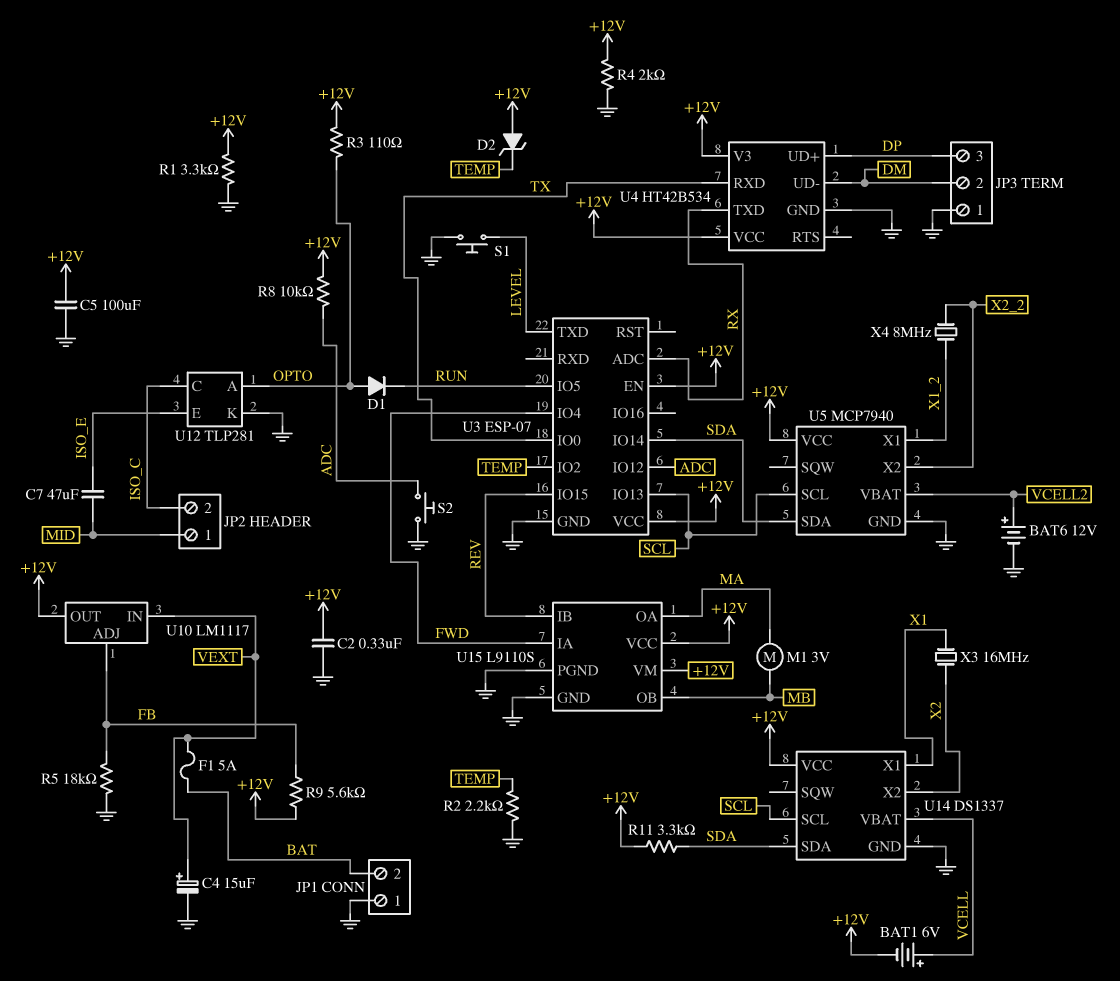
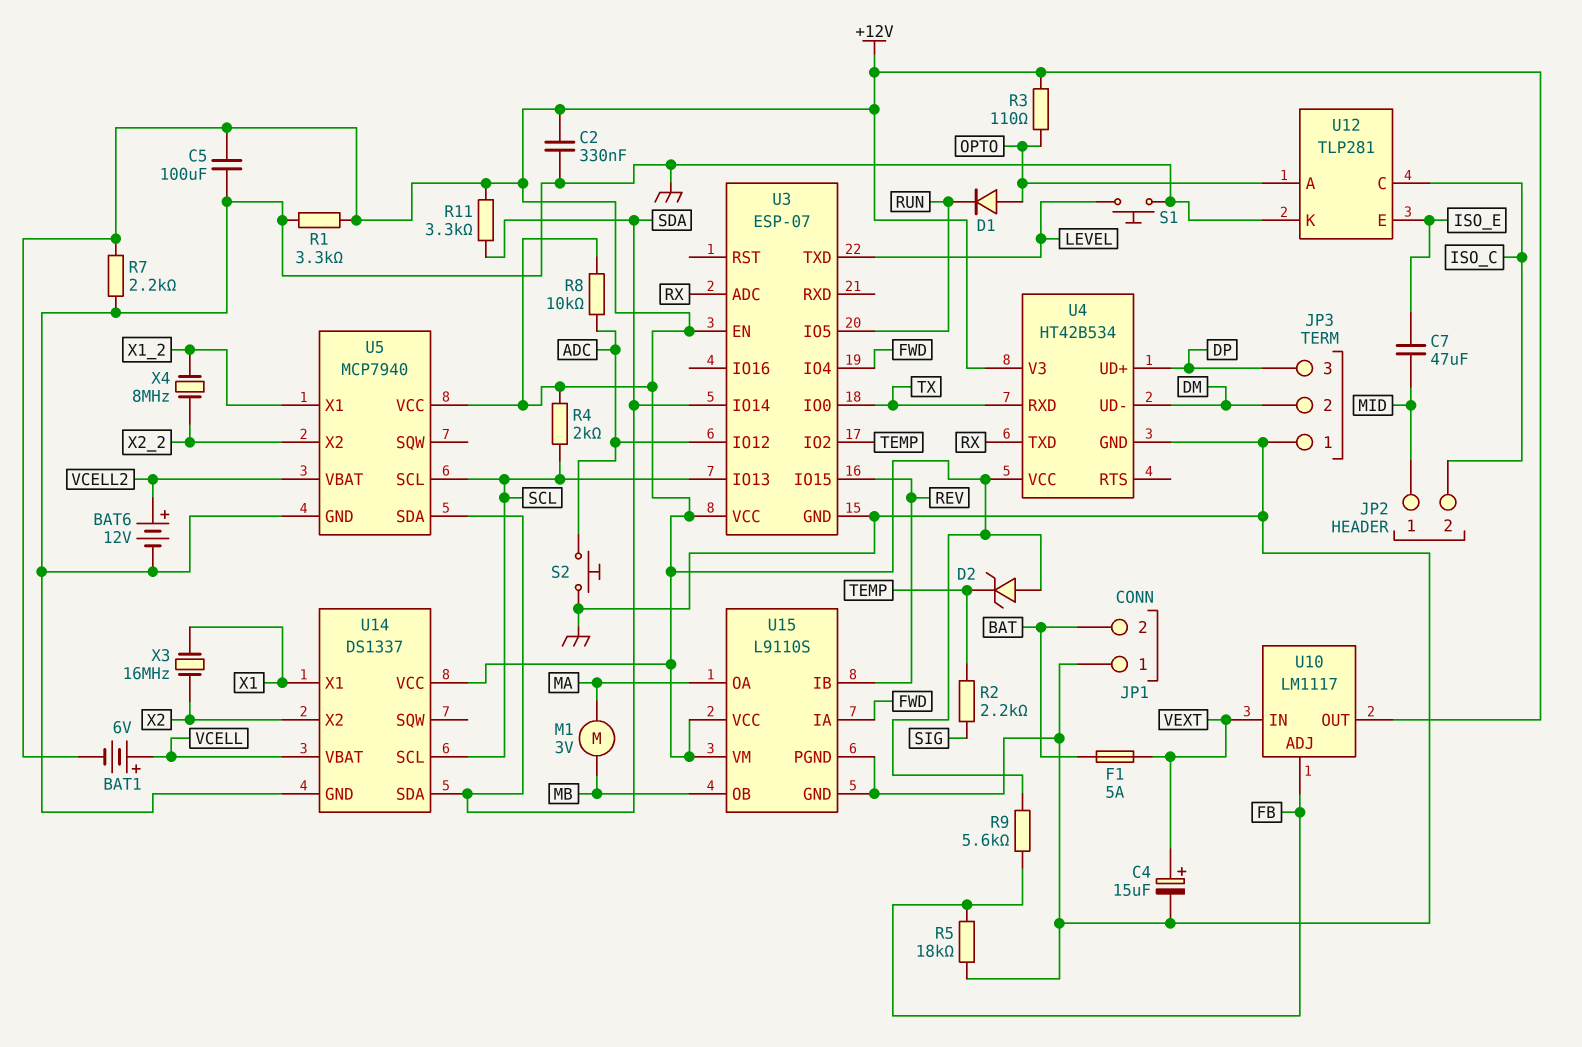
R2: 2.2k (GND, TEMP) -> 2.2k (SIG, TEMP)
R4: 2k (+12V, GND) -> 2k (+12V, SCL)
R7: none -> 2.2k (+12V, GND)

